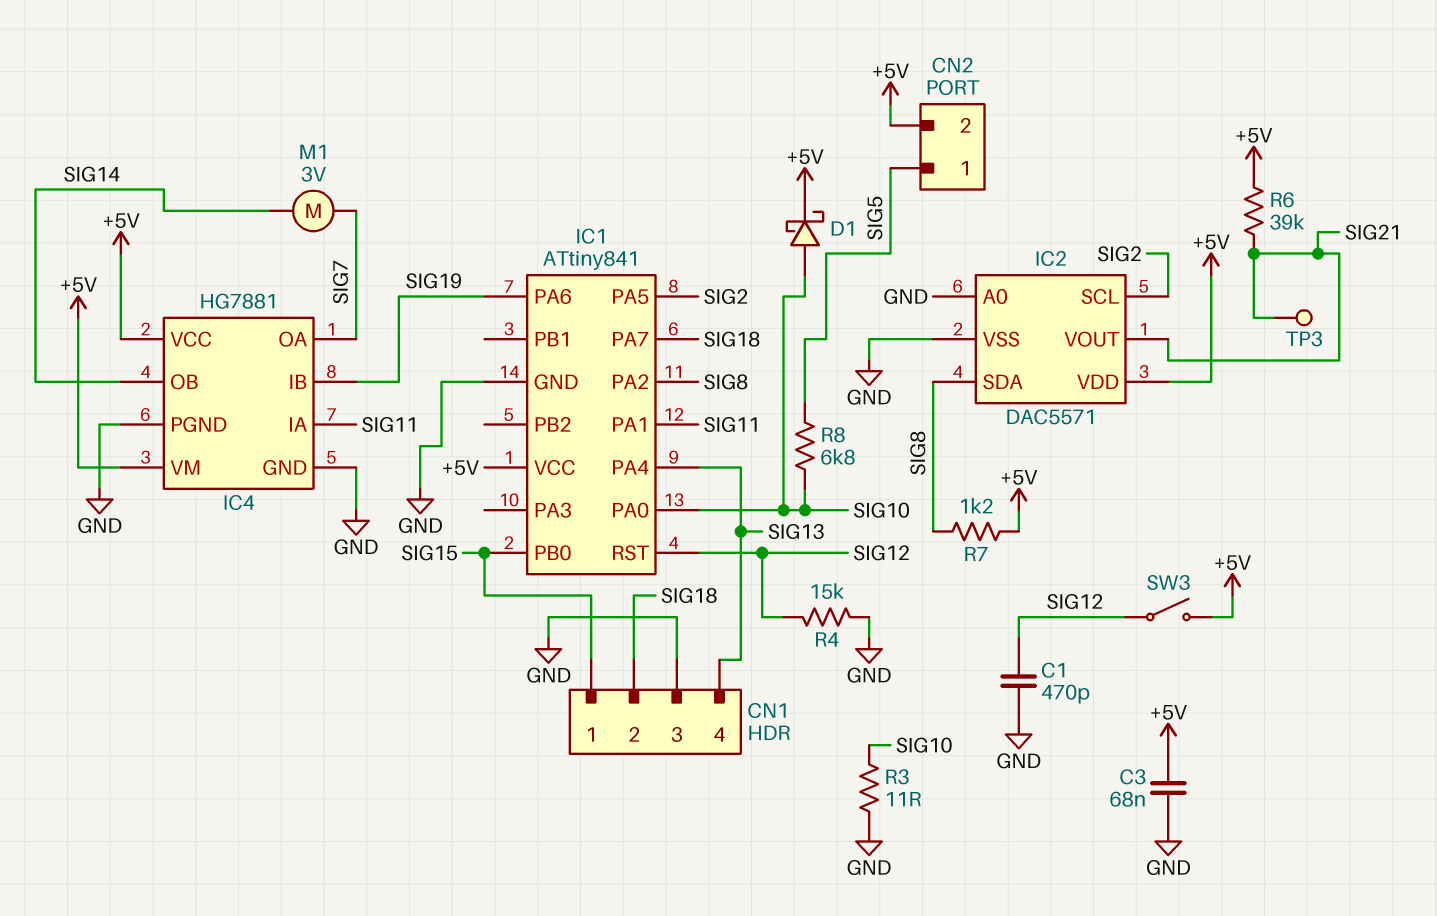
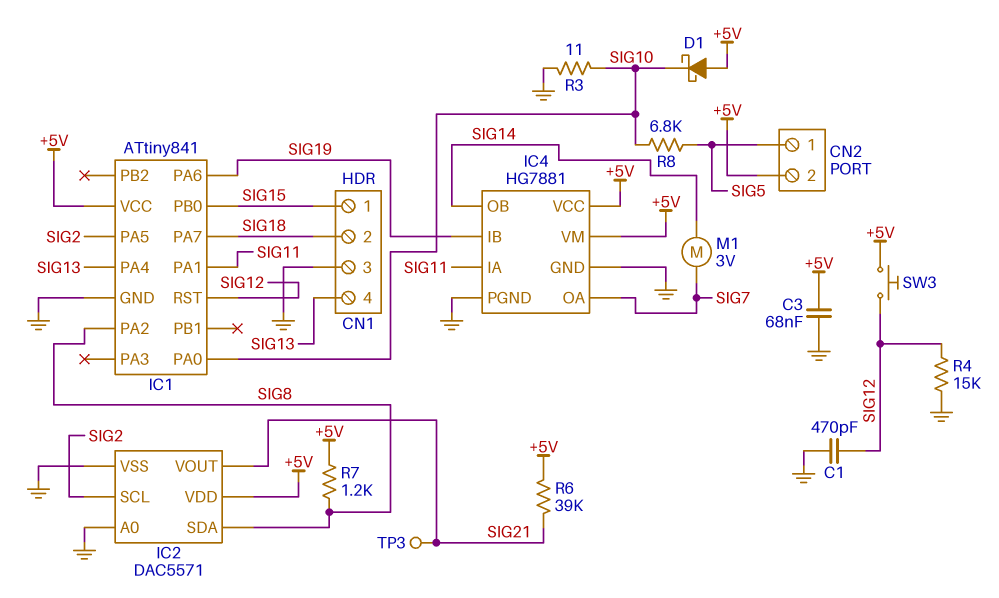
D1: schottky (A SIG10, K +5V) -> schottky (A +5V, K SIG10)
SW3: switch (+5V, SIG12) -> button (+5V, SIG12)

